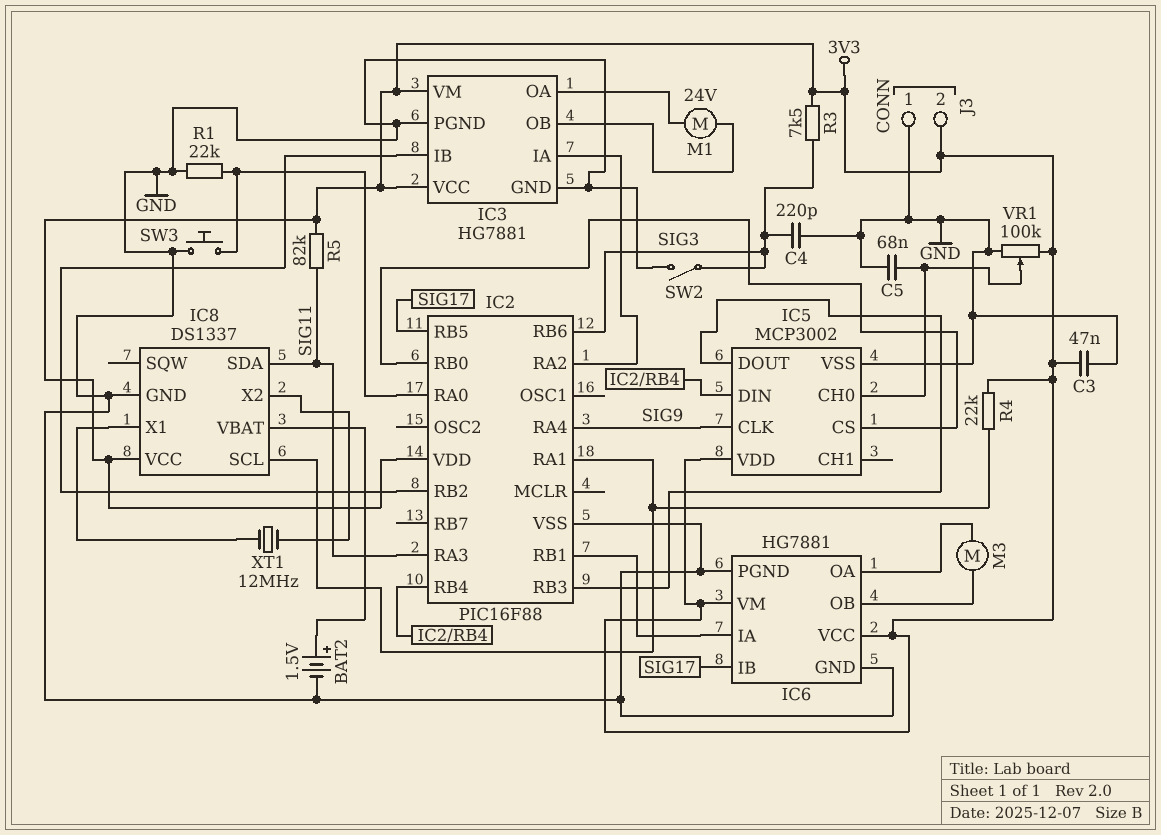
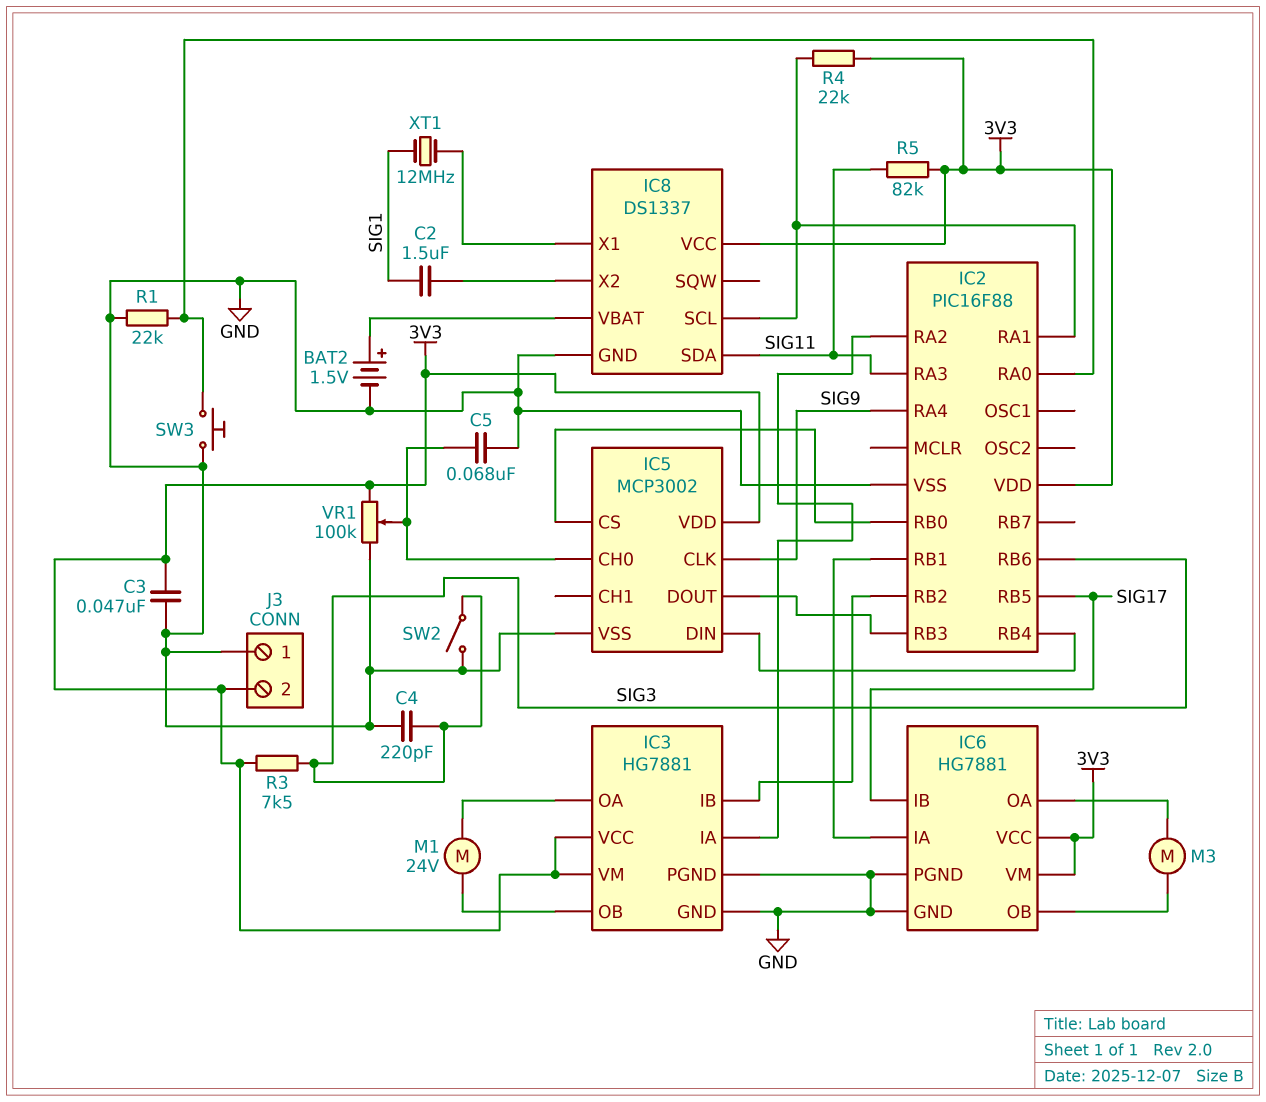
C2: none -> 1.5uF (IC8/X2, SIG1)
XT1: 12MHz (IC8/X1, IC8/X2) -> 12MHz (IC8/X1, SIG1)

